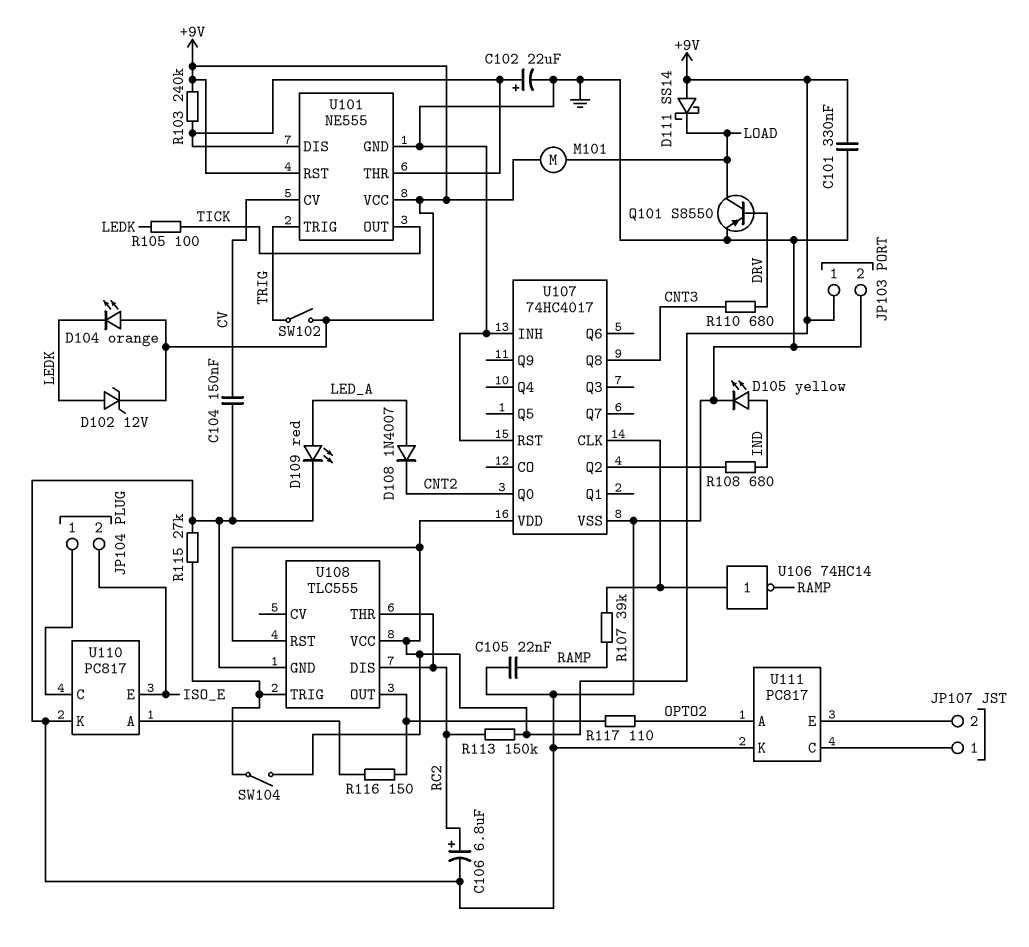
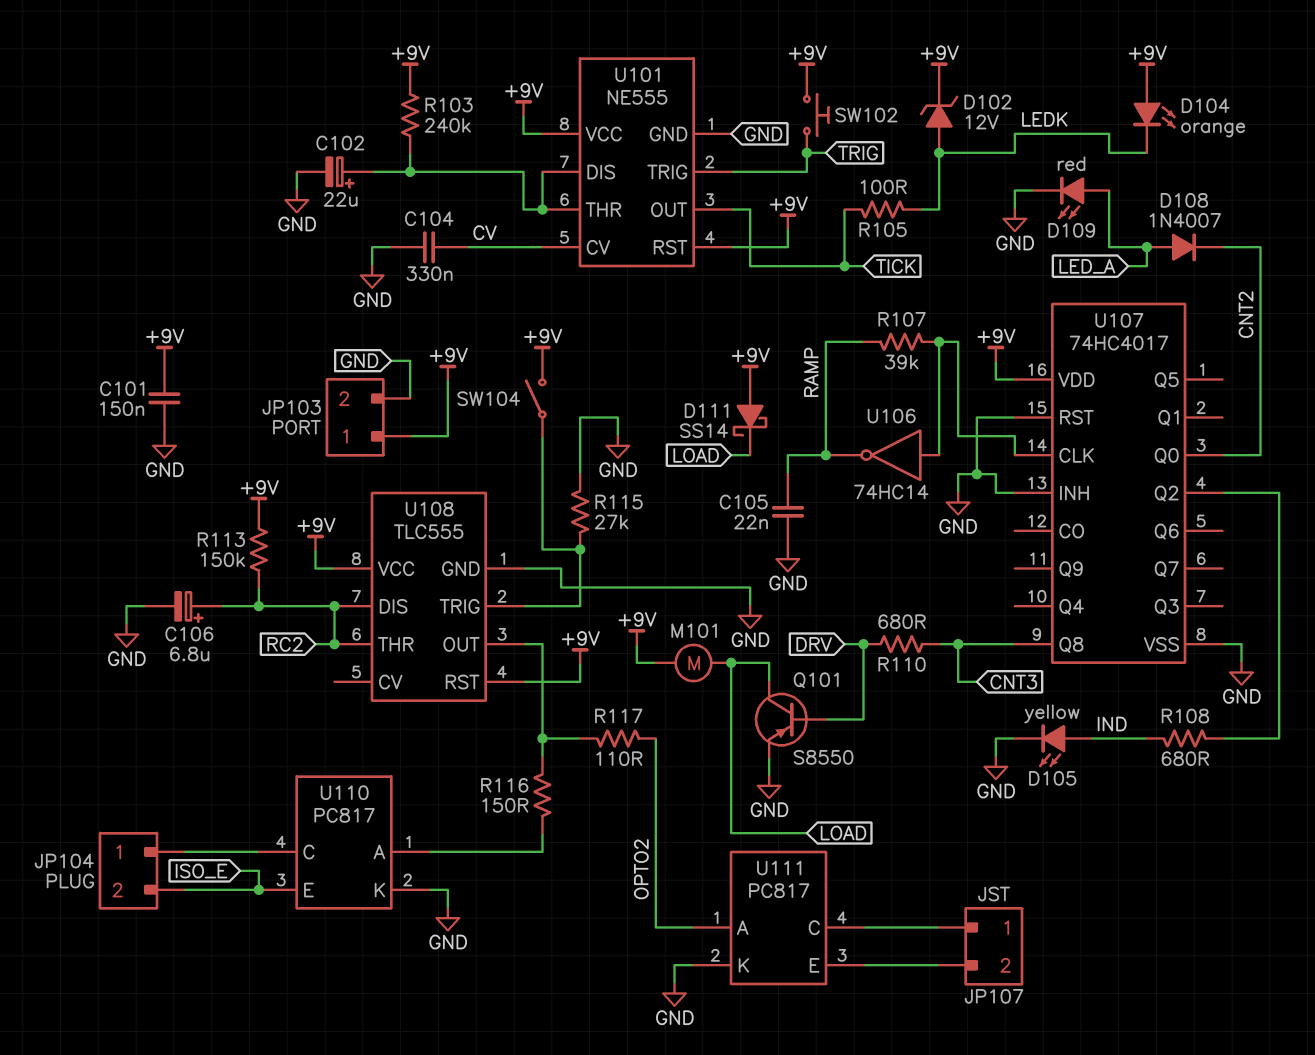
C101: 330nF (+9V, GND) -> 150nF (+9V, GND)
C104: 150nF (CV, GND) -> 330nF (CV, GND)
SW102: switch (+9V, TRIG) -> button (+9V, TRIG)

